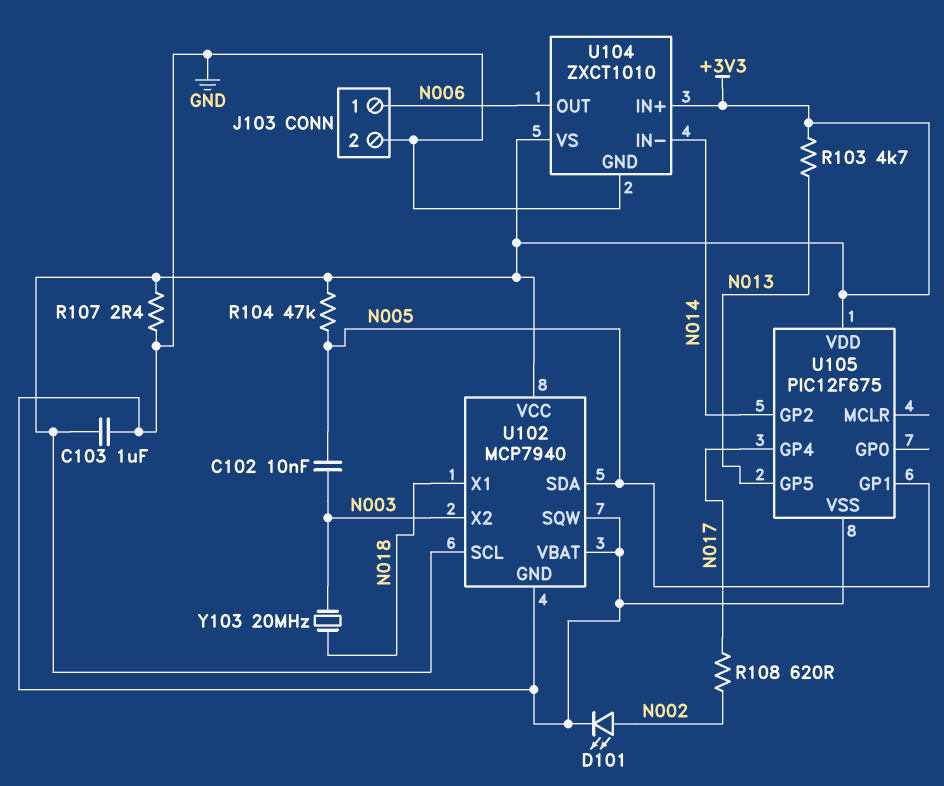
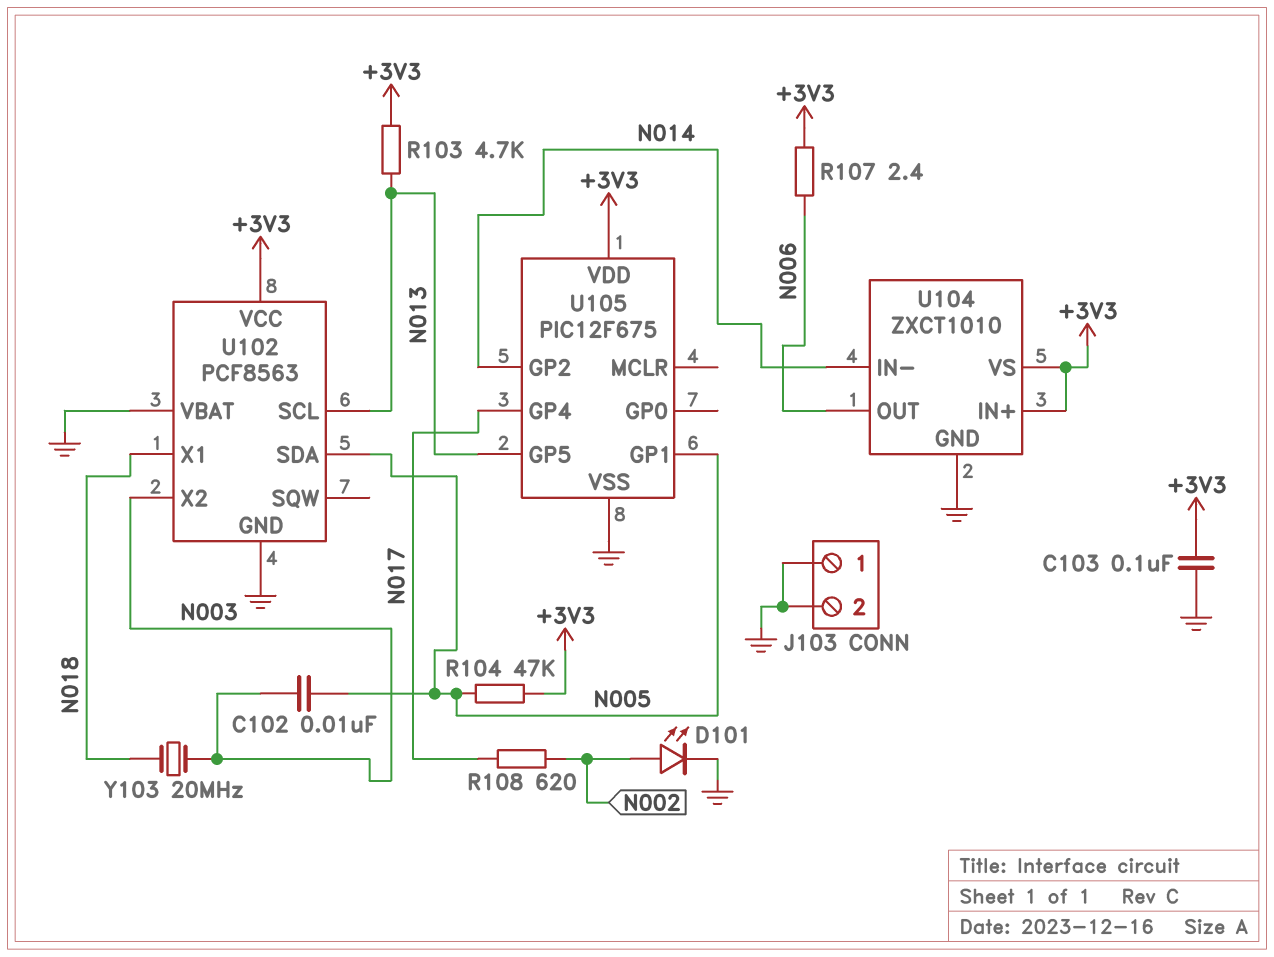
C103: 1uF (+3V3, GND) -> 100nF (+3V3, GND)
J103 pin 1: N006 -> GND
R107: 2.4 (+3V3, GND) -> 2.4 (+3V3, N006)
U102: MCP7940 -> PCF8563
U102 pin SCL: +3V3 -> N013
U102 pin SQW: GND -> none

